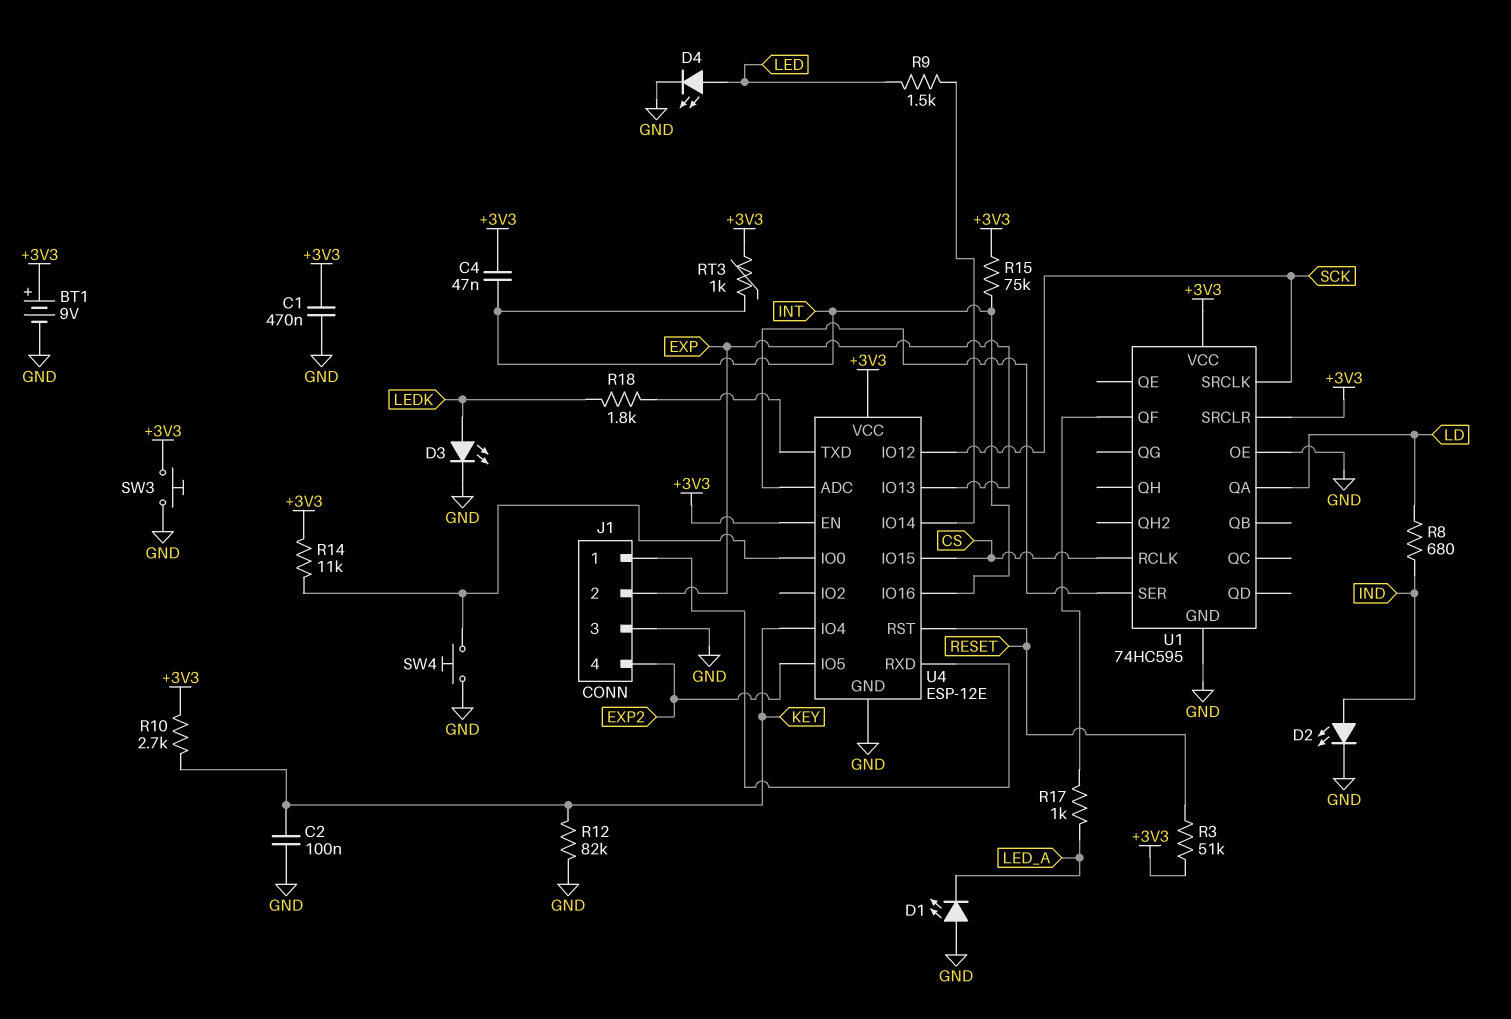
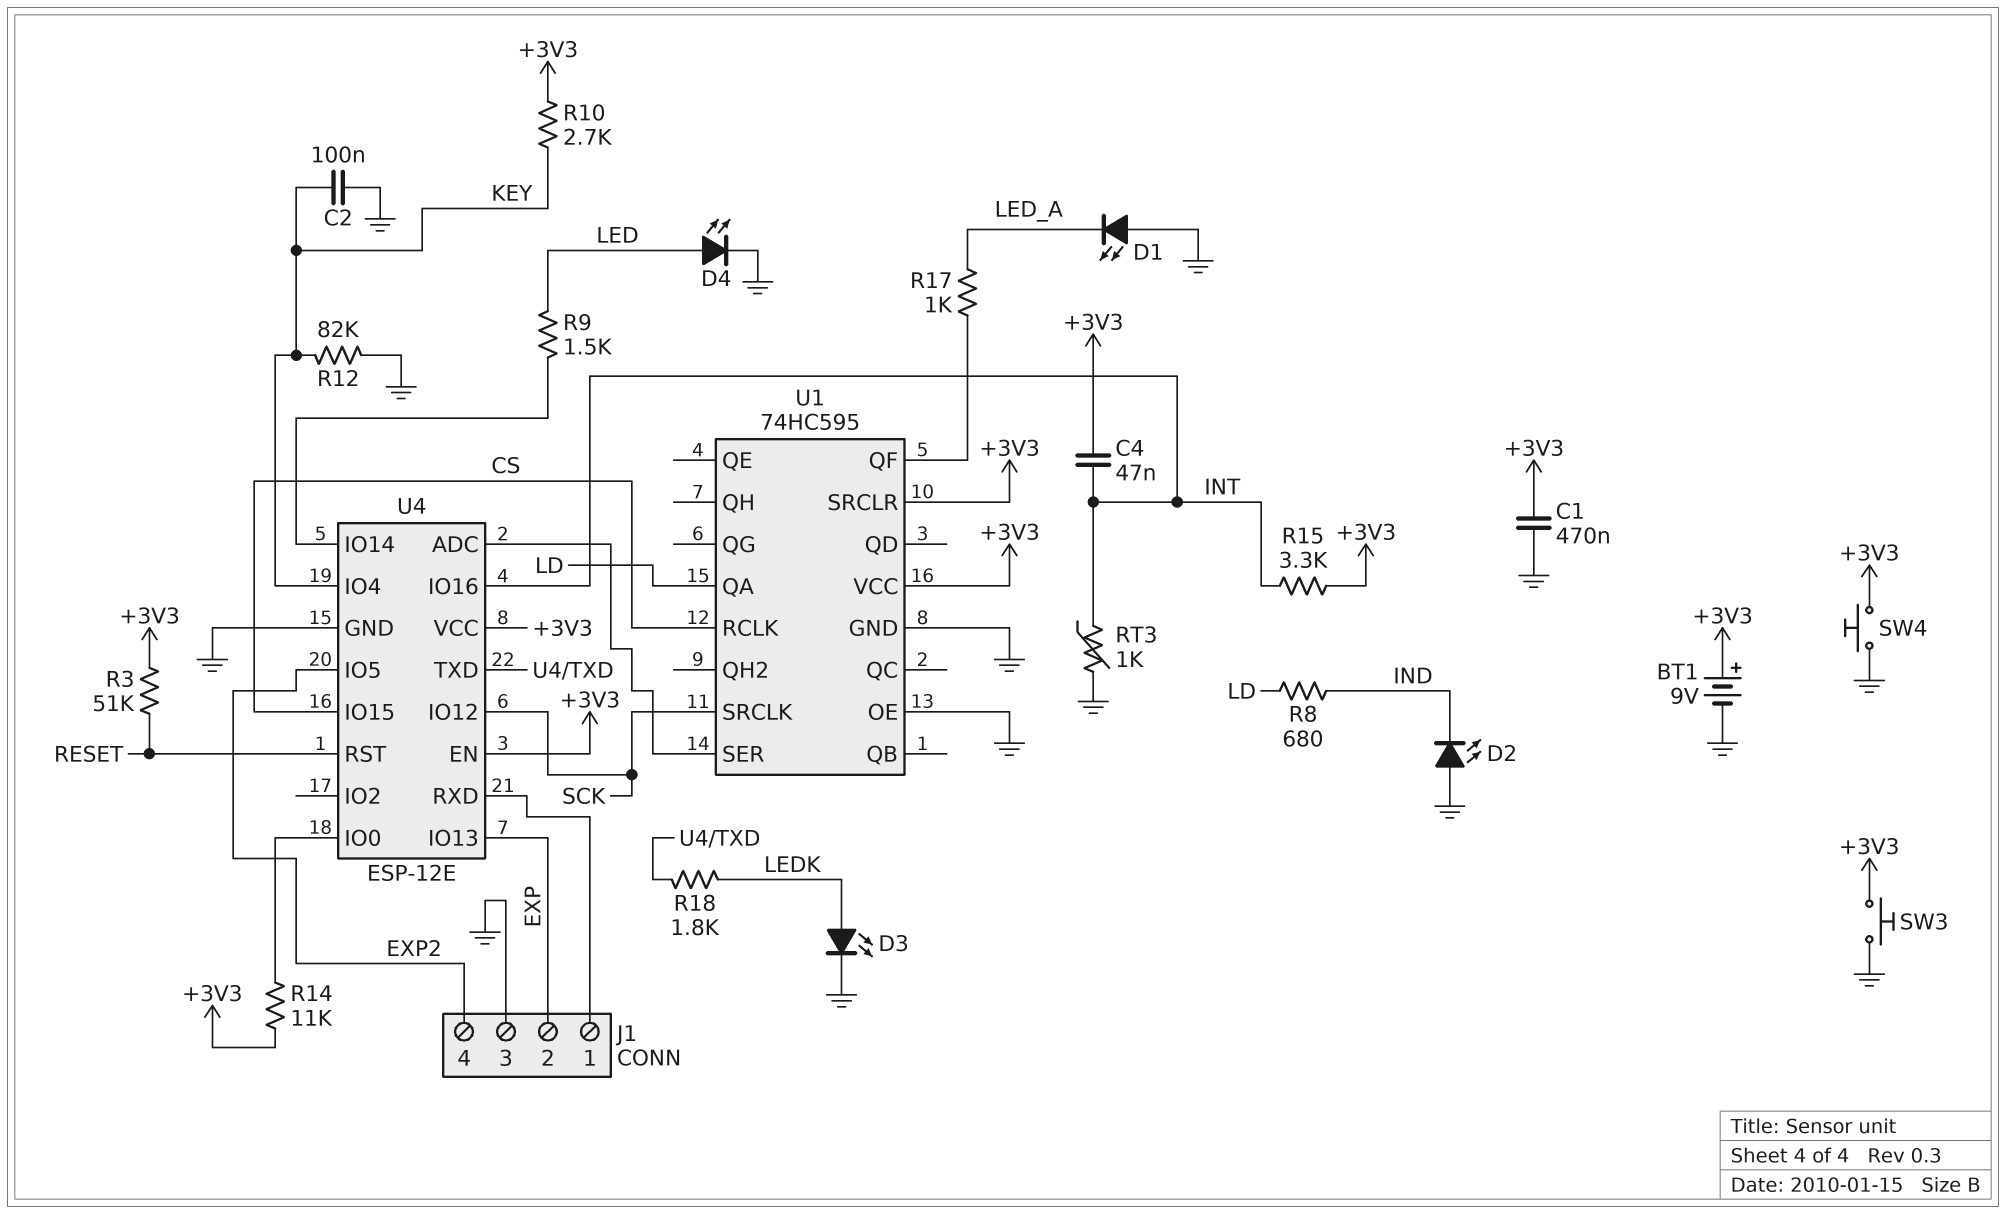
D2: LED (A IND, K GND) -> LED (A GND, K IND)
R15: 75k (+3V3, INT) -> 3.3k (+3V3, INT)
RT3: 1k (+3V3, INT) -> 1k (GND, INT)
SW4: button (GND, U4/IO0) -> button (+3V3, GND)

